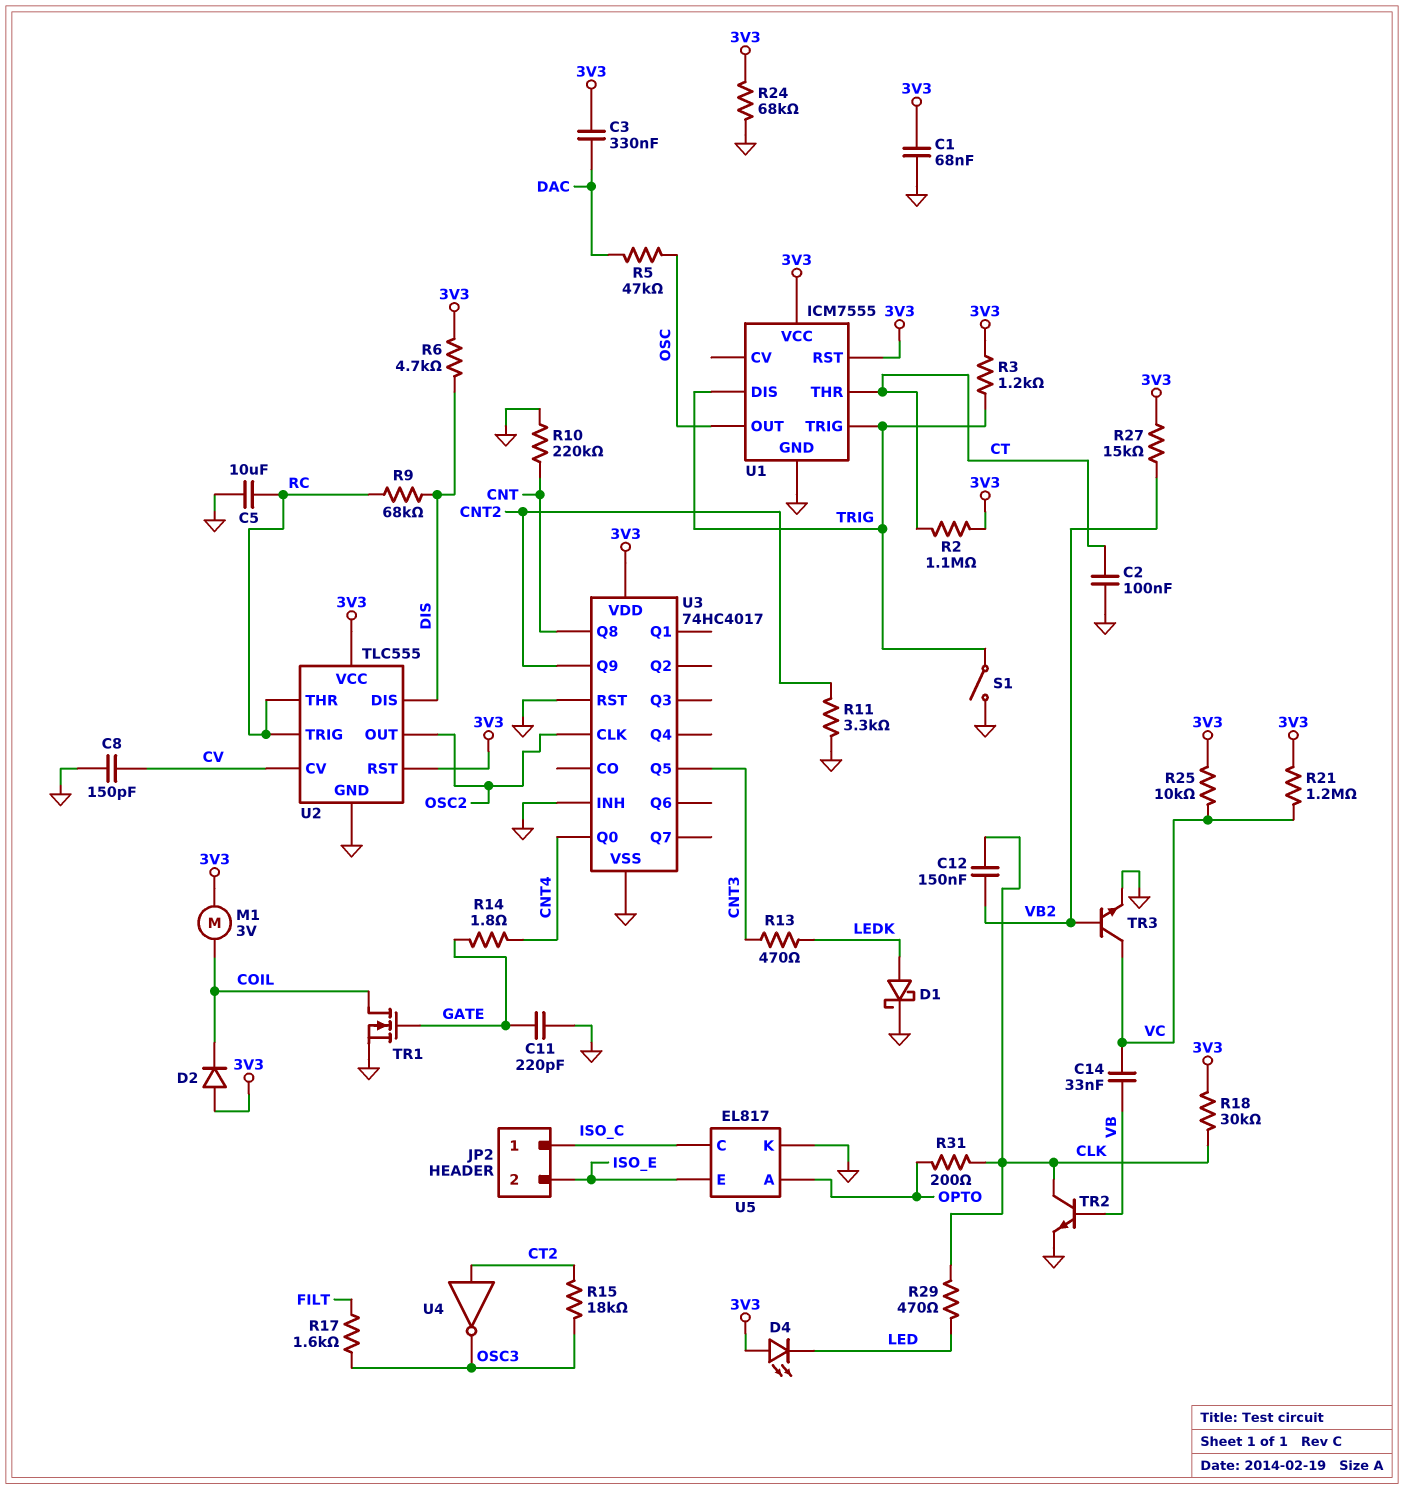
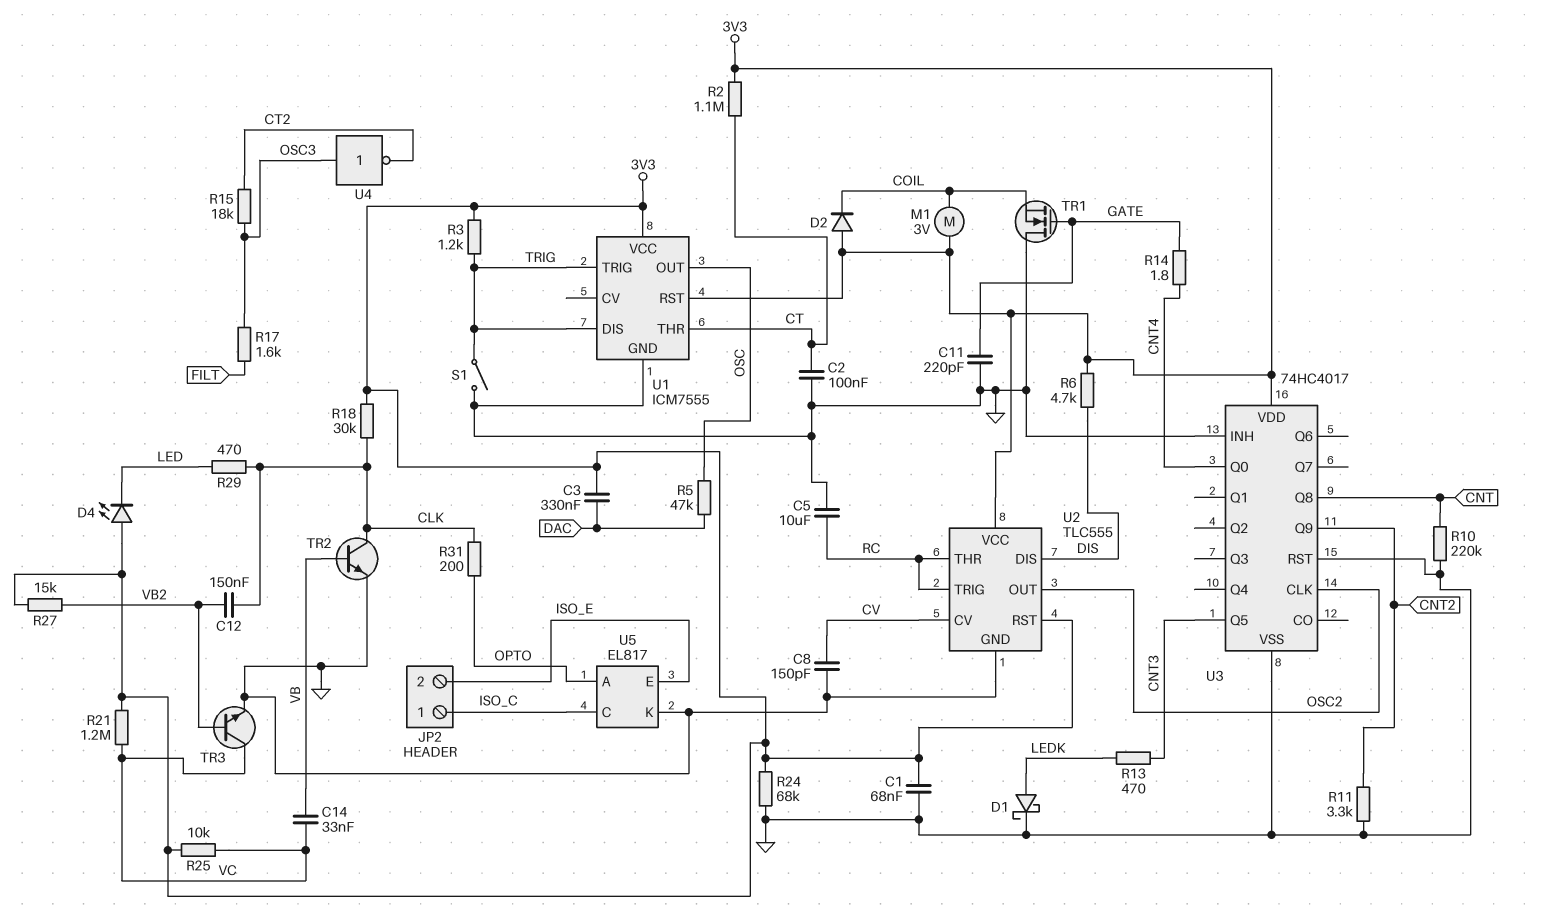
R9: 68k (DIS, RC) -> none
TR1: NMOS (G GATE, D COIL, S GND) -> NMOS (G GATE, D GND, S COIL)
U4: NOT (in CT2, out OSC3) -> NOT (in OSC3, out CT2)

